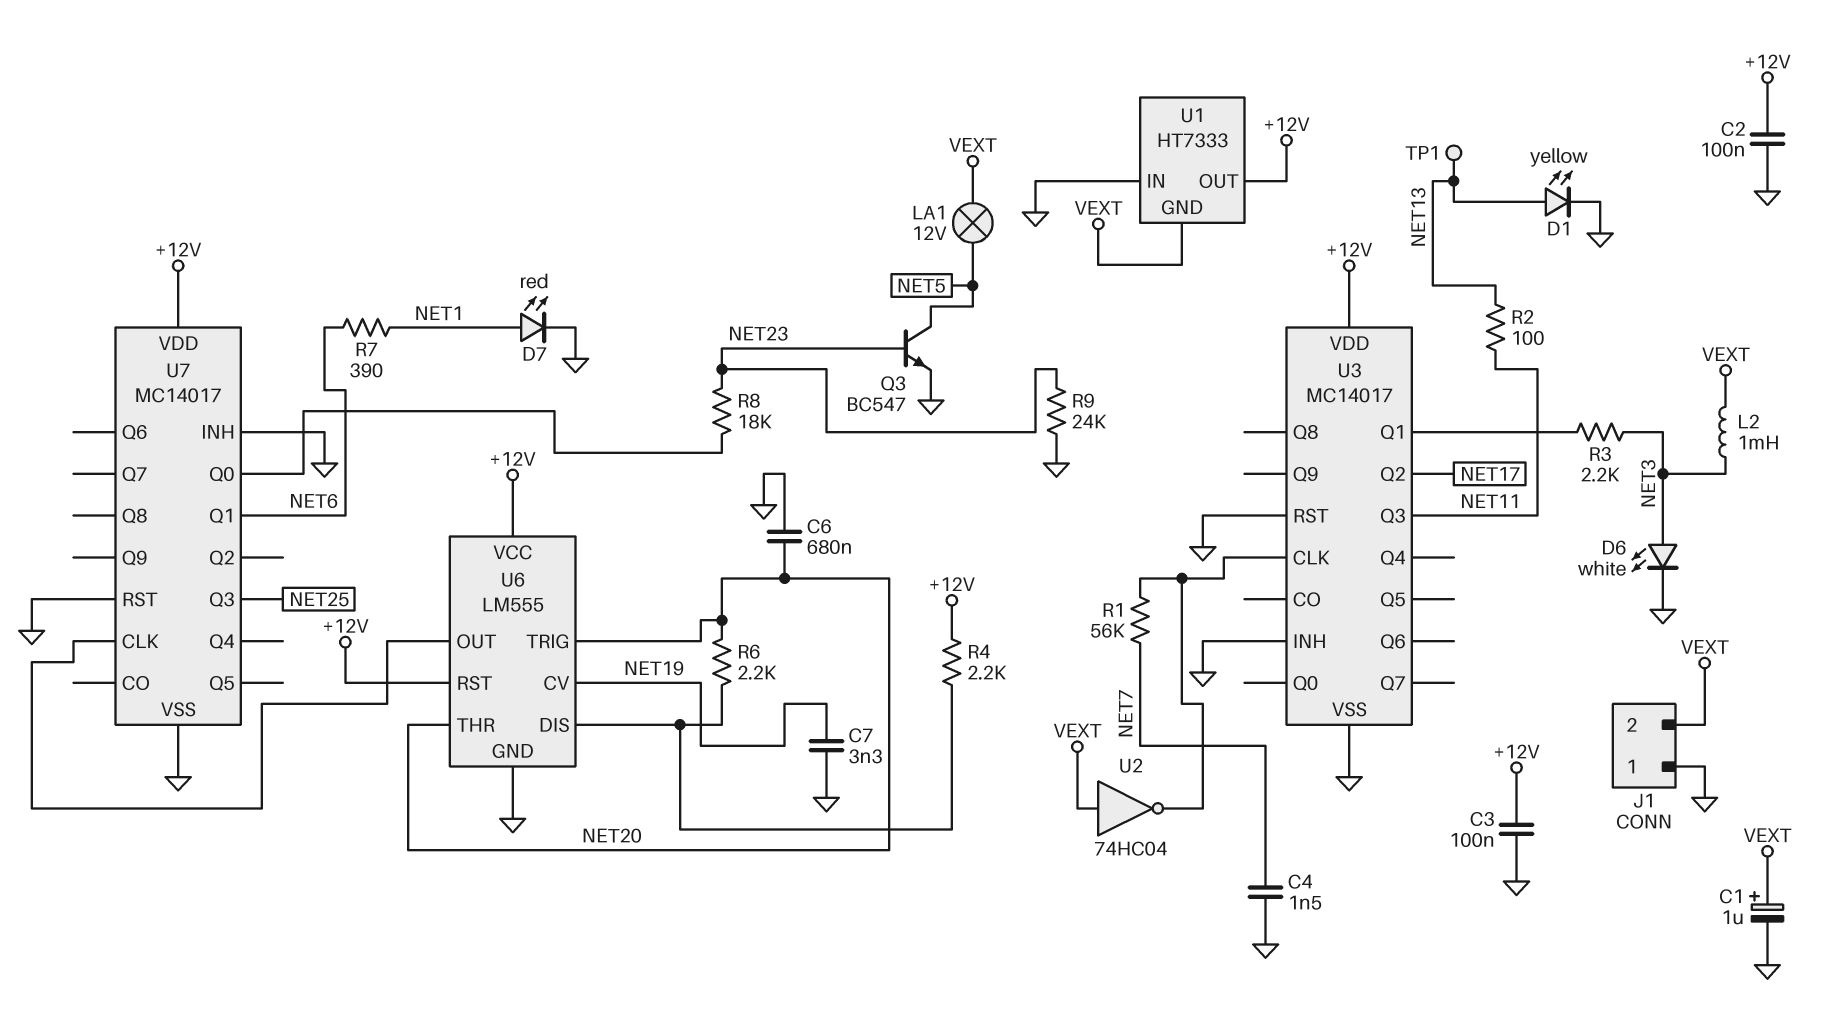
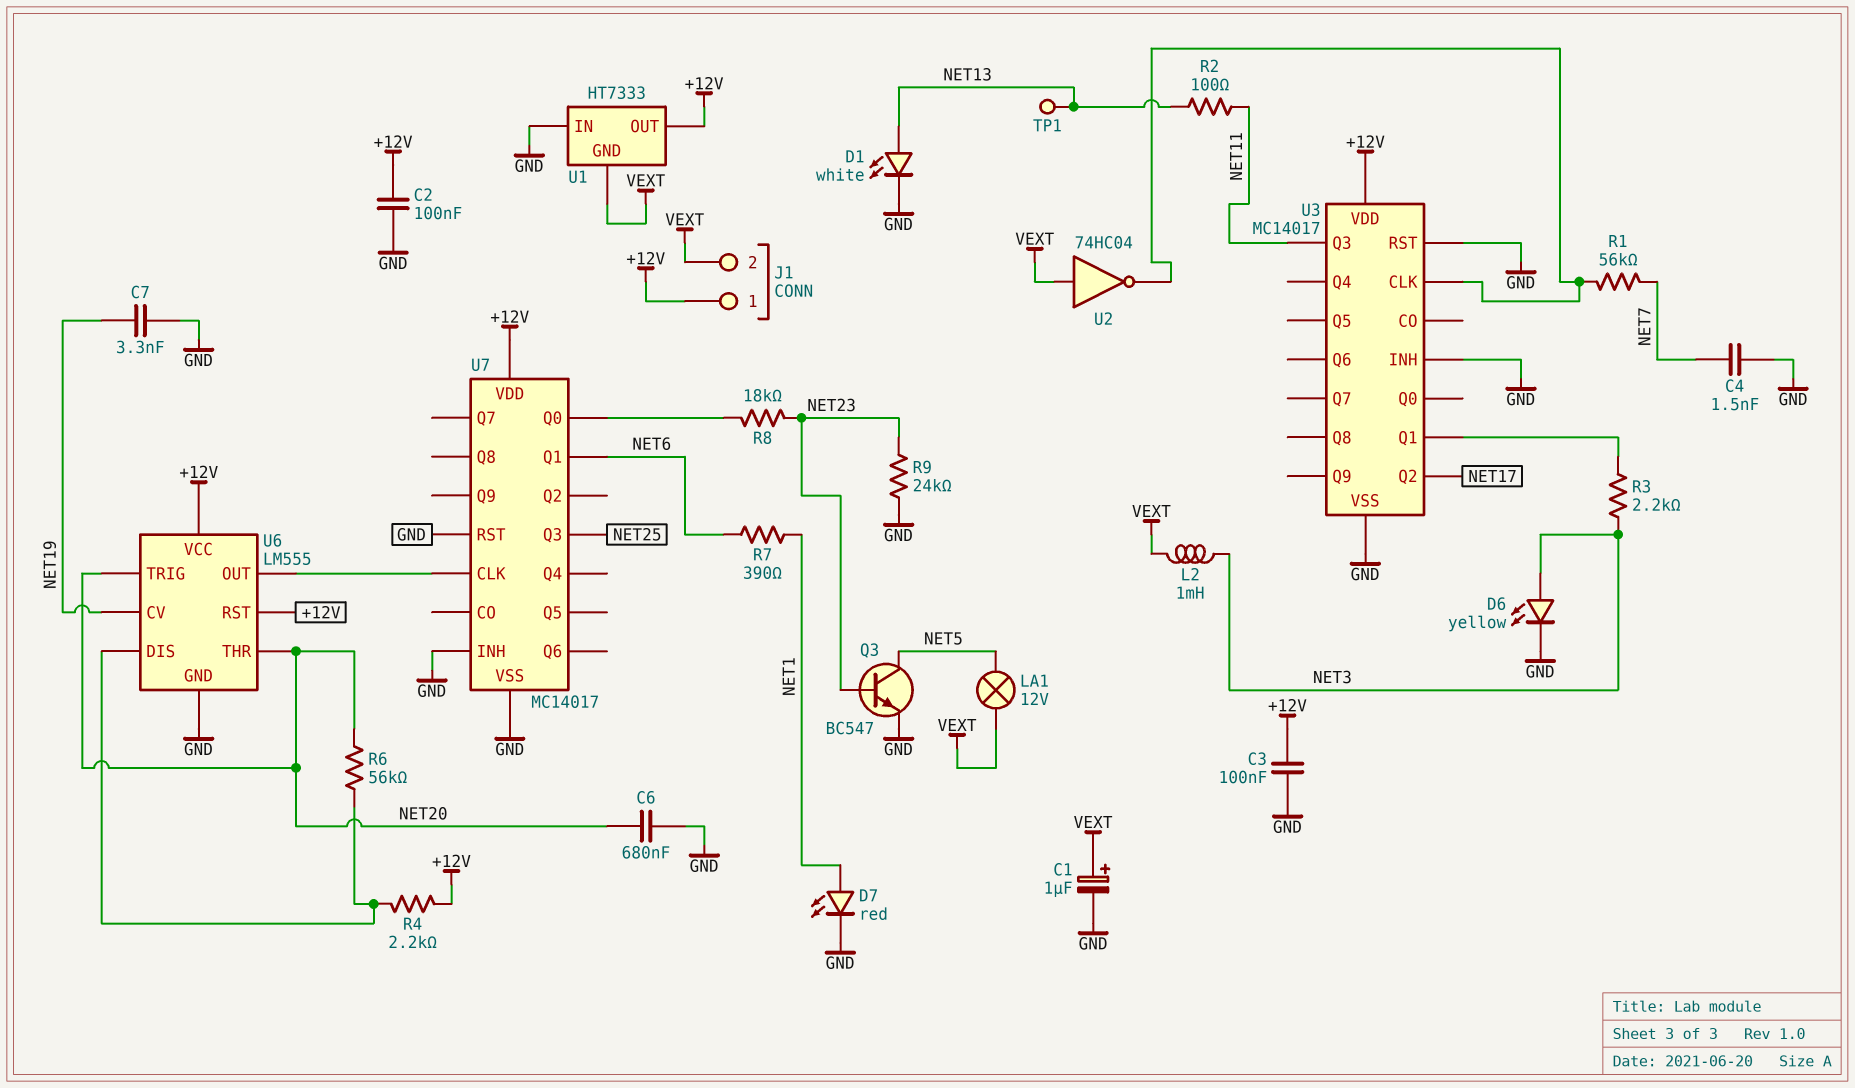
D1: LED yellow (A NET13, K GND) -> LED white (A NET13, K GND)
D6: LED white (A NET3, K GND) -> LED yellow (A NET3, K GND)
J1 pin 1: GND -> +12V
R6: 2.2k (NET20, U6/DIS) -> 56k (NET20, U6/DIS)

